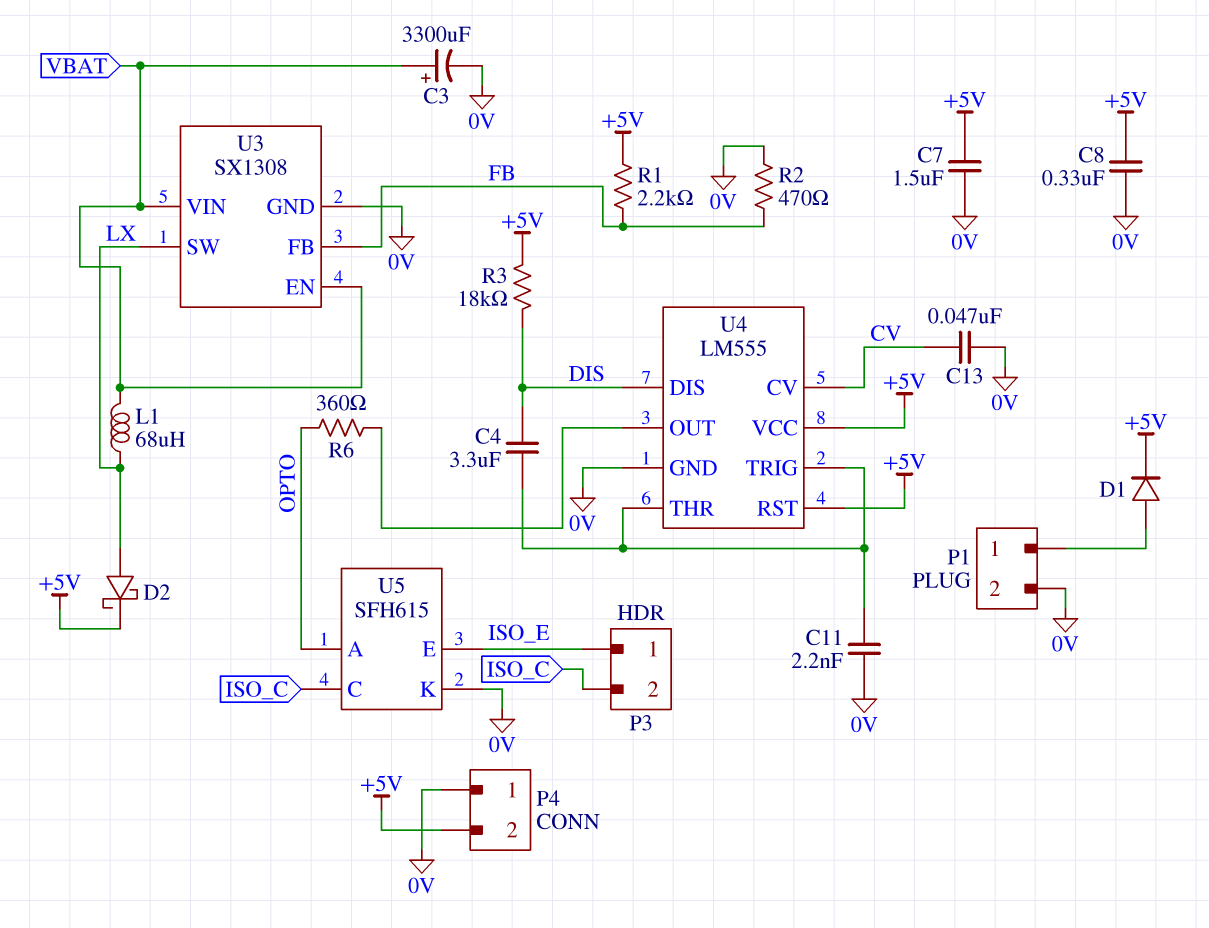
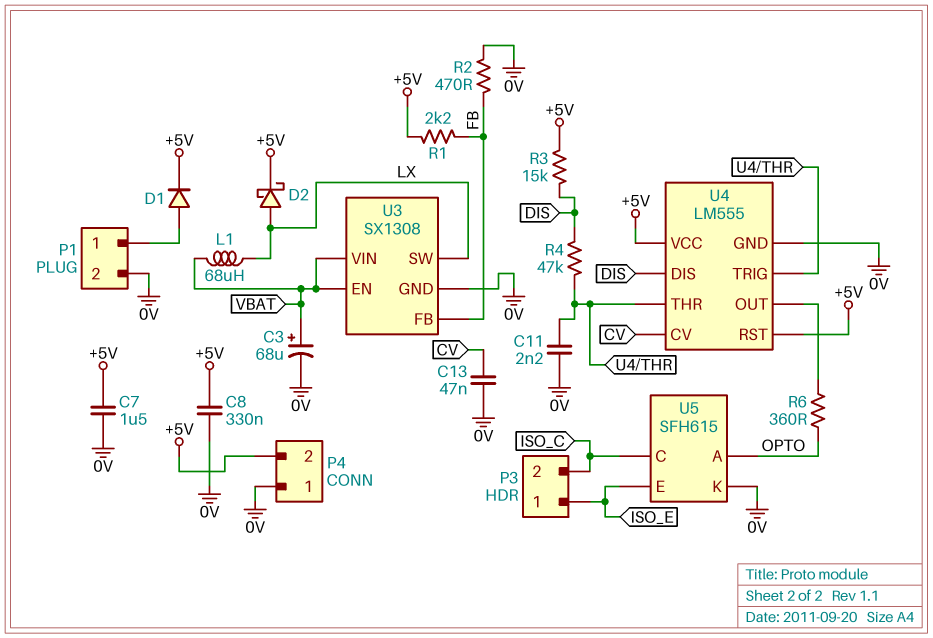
C3: 3300uF (plus VBAT, minus 0V) -> 68uF (plus VBAT, minus 0V)
C4: 3.3uF (DIS, U4/THR) -> none
R3: 18k (+5V, DIS) -> 15k (+5V, DIS)
R4: none -> 47k (DIS, U4/THR)

